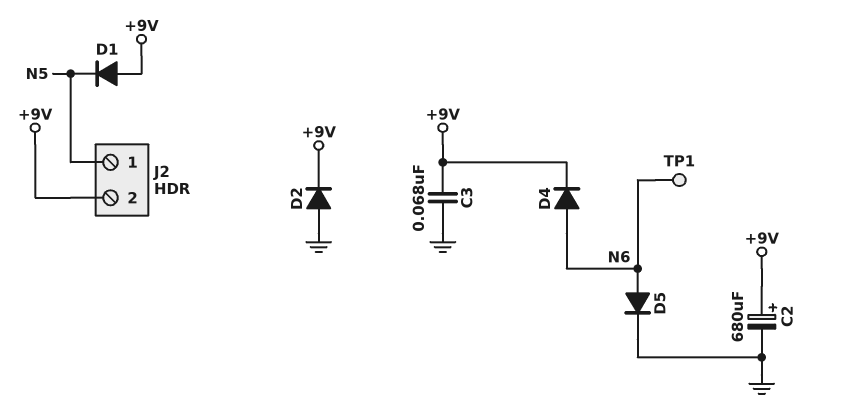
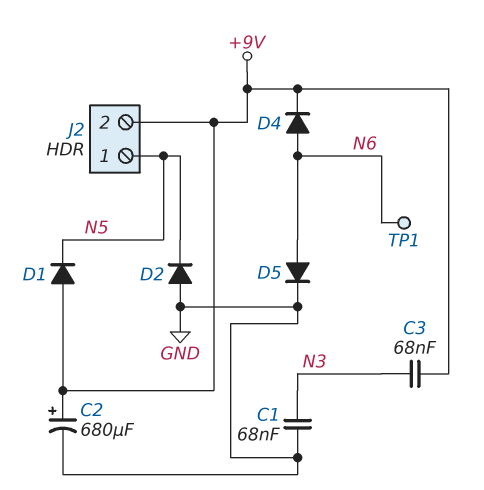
C1: none -> 68nF (GND, N3)
C3: 68nF (+9V, GND) -> 68nF (+9V, N3)
D2: diode (A GND, K +9V) -> diode (A GND, K N5)

